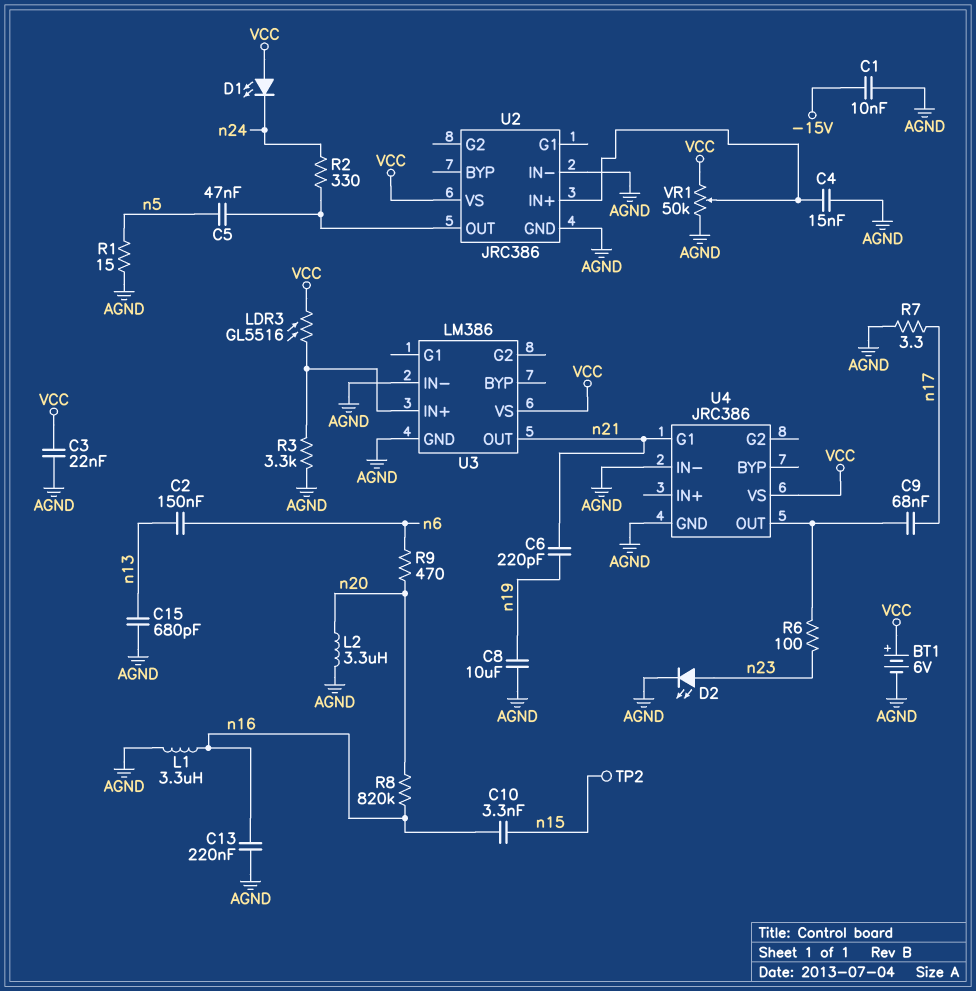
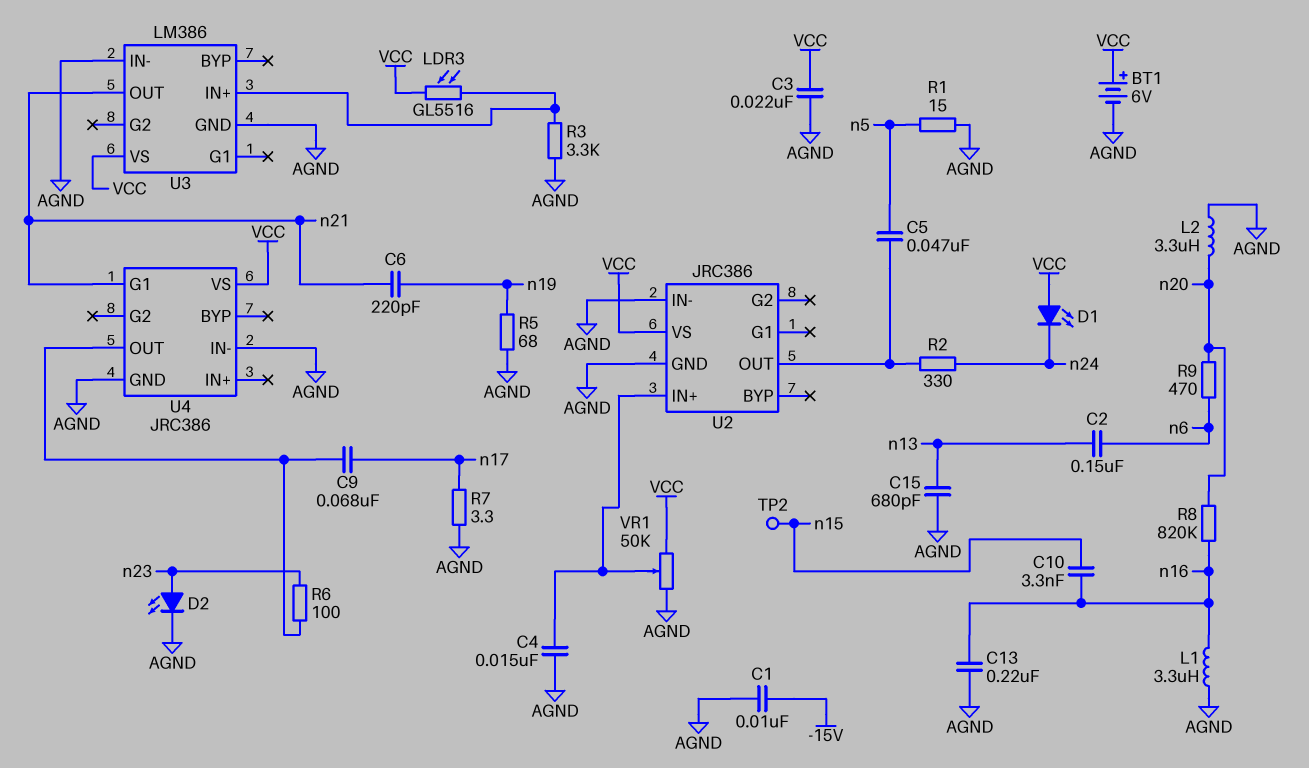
C8: 10uF (AGND, n19) -> none
R5: none -> 68 (AGND, n19)

